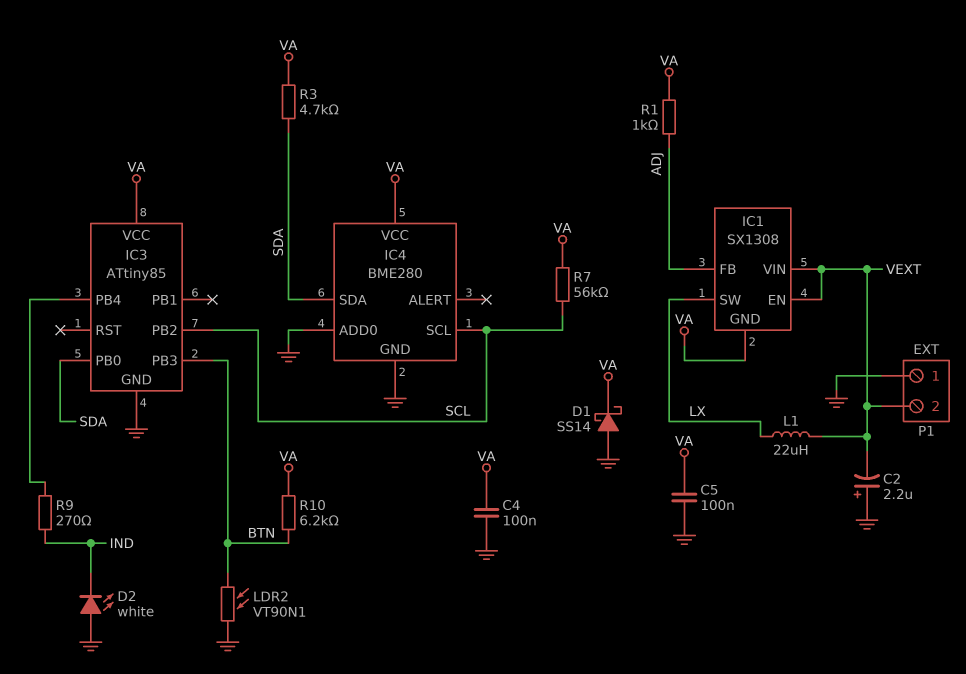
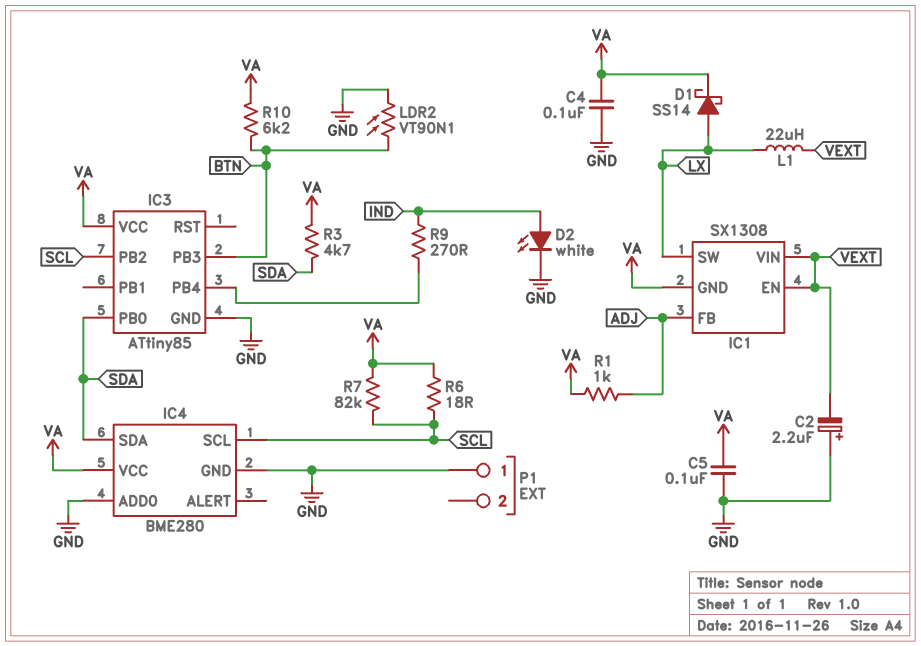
D1: schottky SS14 (A GND, K VA) -> schottky SS14 (A LX, K VA)
D2: LED white (A GND, K IND) -> LED white (A IND, K GND)
P1 pin 2: VEXT -> none
R6: none -> 18 (SCL, VA)
R7: 56k (SCL, VA) -> 82k (SCL, VA)

